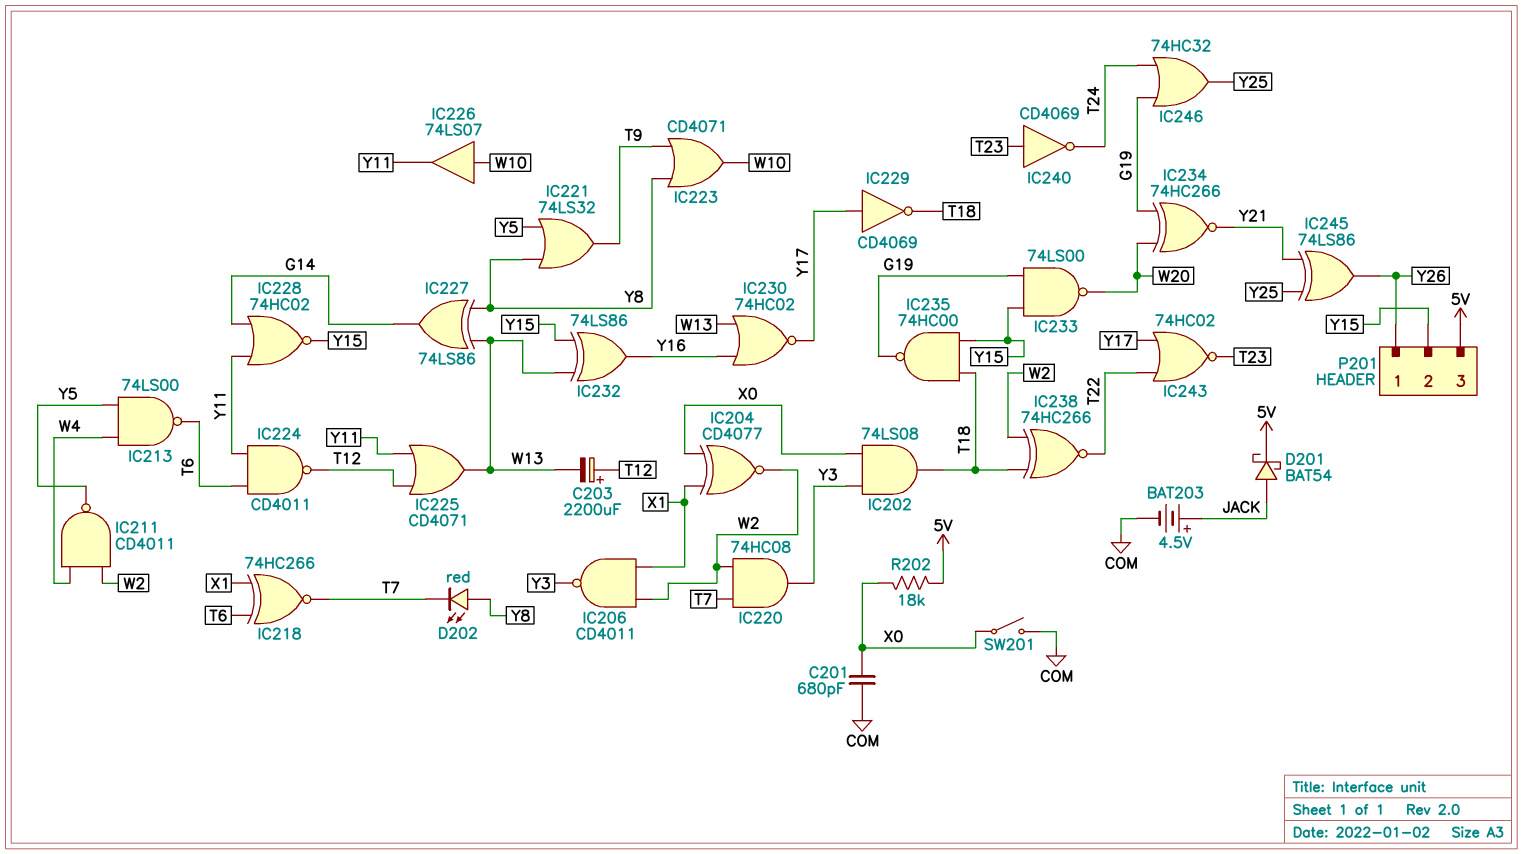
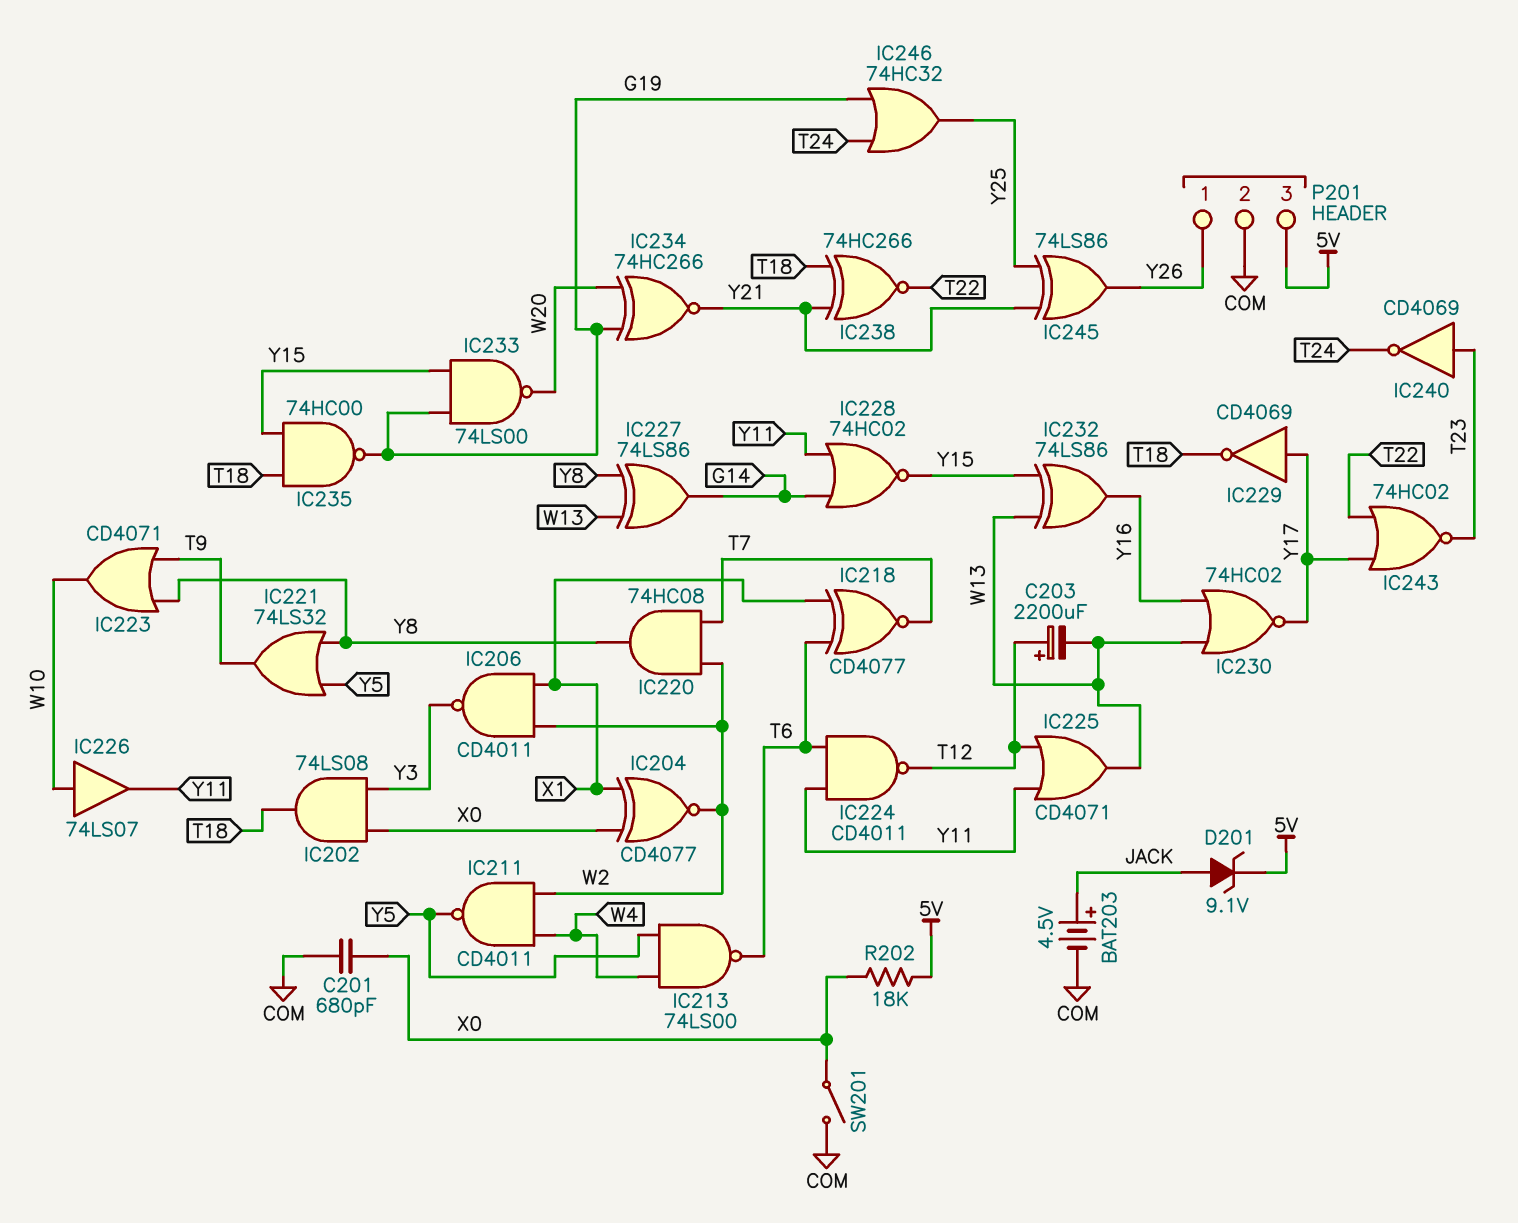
D201: schottky BAT54 (A JACK, K 5V) -> zener 9.1V (A JACK, K 5V)
D202: LED red (A Y8, K T7) -> none
IC218: XNOR 74HC266 (in T6, in X1, out T7) -> XNOR CD4077 (in T6, in X1, out T7)
IC220: AND 74HC08 (in T7, in W2, out Y3) -> AND 74HC08 (in T7, in W2, out Y8)
IC238: XNOR 74HC266 (in T18, in W2, out T22) -> XNOR 74HC266 (in T18, in Y21, out T22)
P201 pin 2: Y15 -> COM

